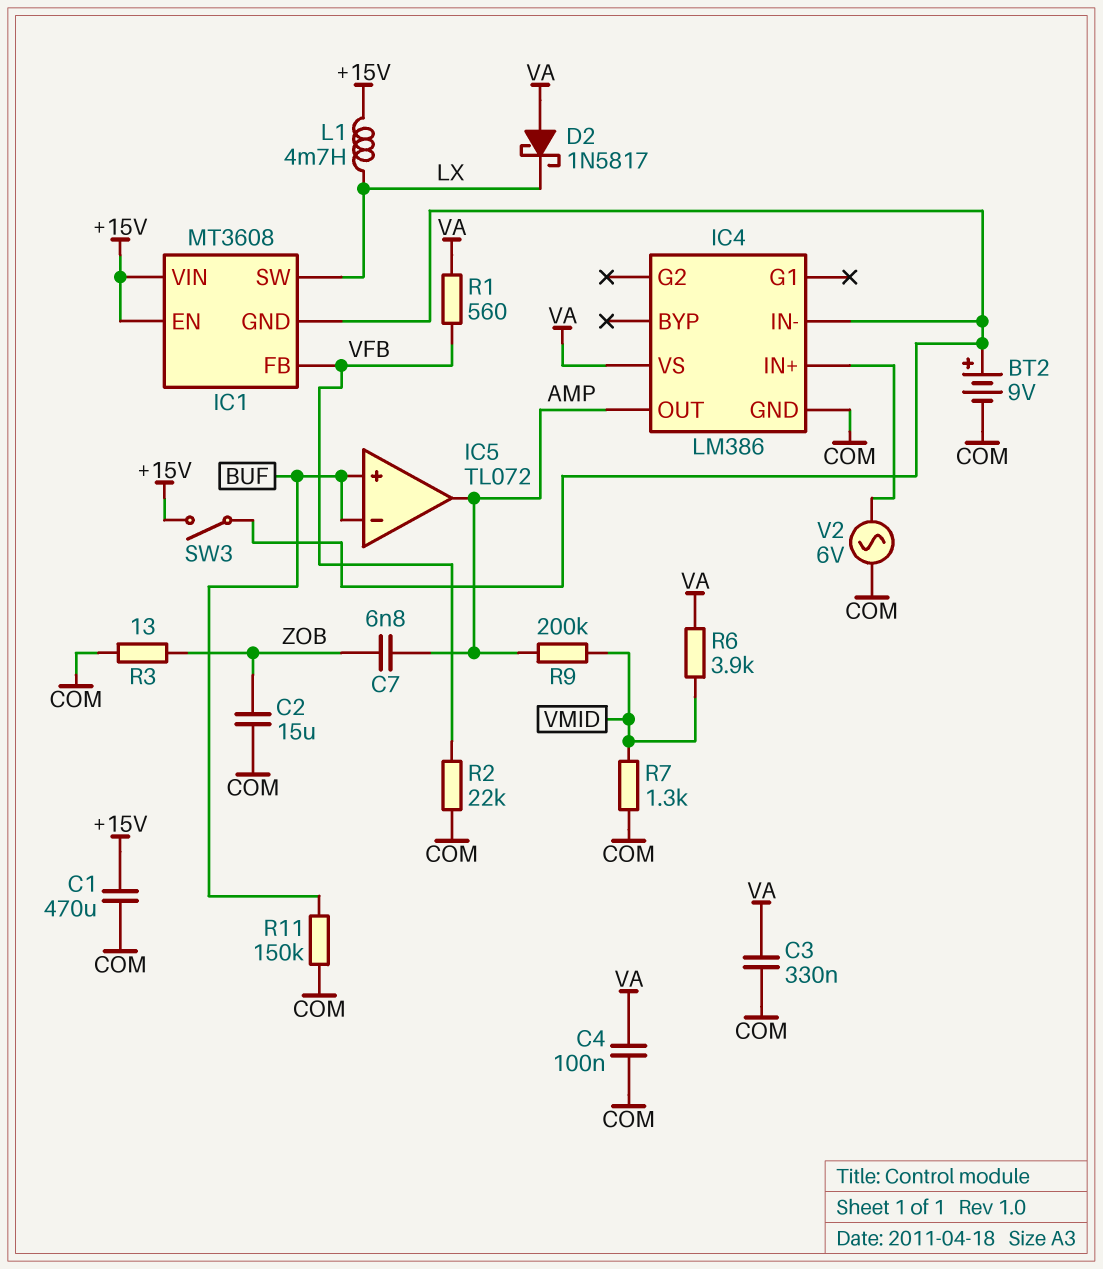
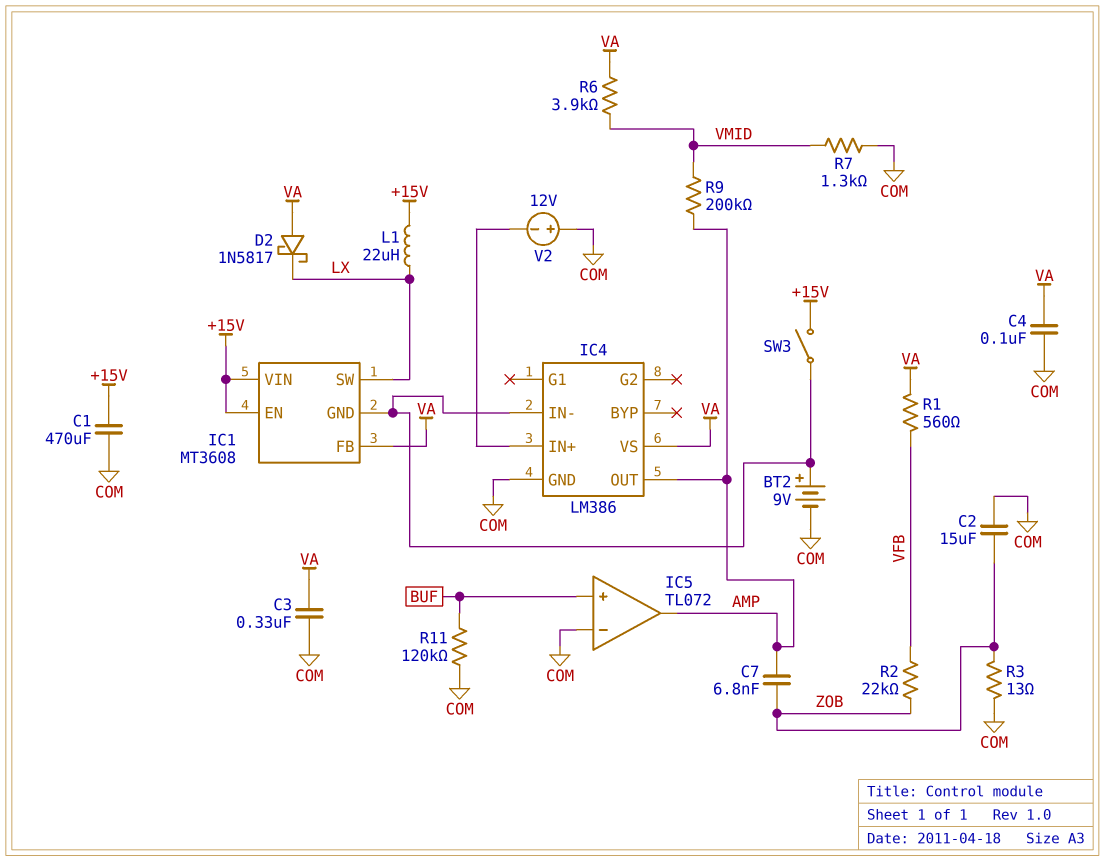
IC1 pin FB: VFB -> VA
IC5 pin in-: BUF -> COM
L1: 4.7mH (+15V, LX) -> 22uH (+15V, LX)
R2: 22k (COM, VFB) -> 22k (VFB, ZOB)
R11: 150k (BUF, COM) -> 120k (BUF, COM)
V2: AC 6V (COM, IC4/IN+) -> 12V (plus COM, minus IC4/IN+)

